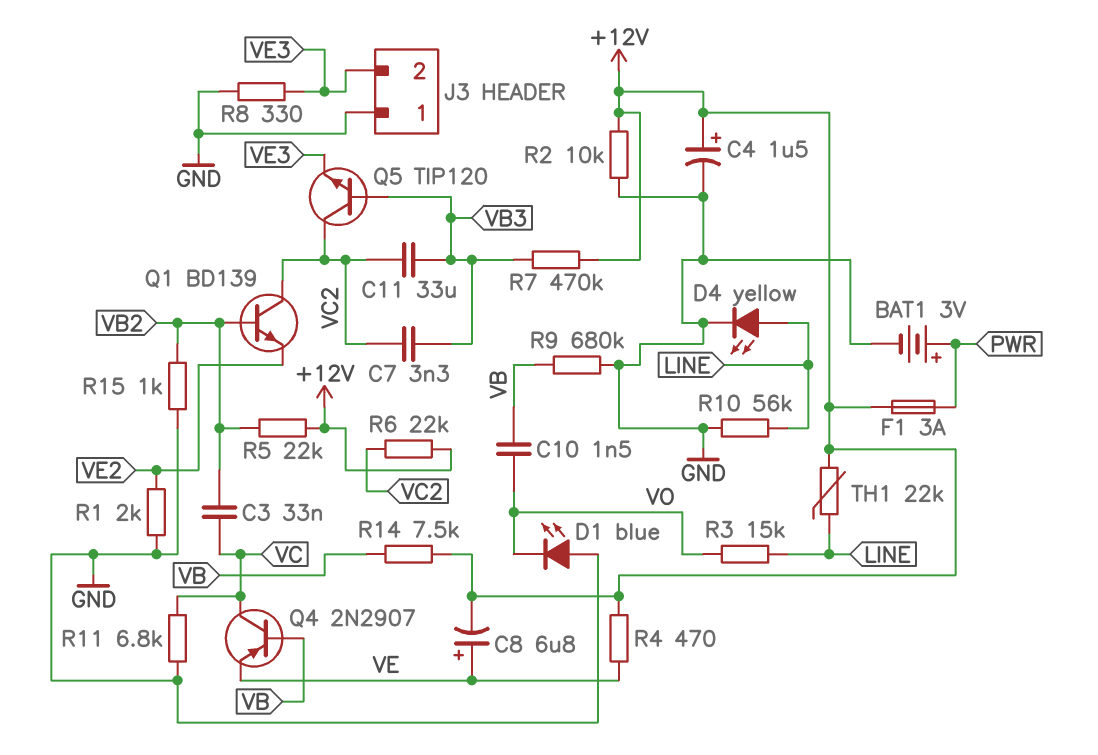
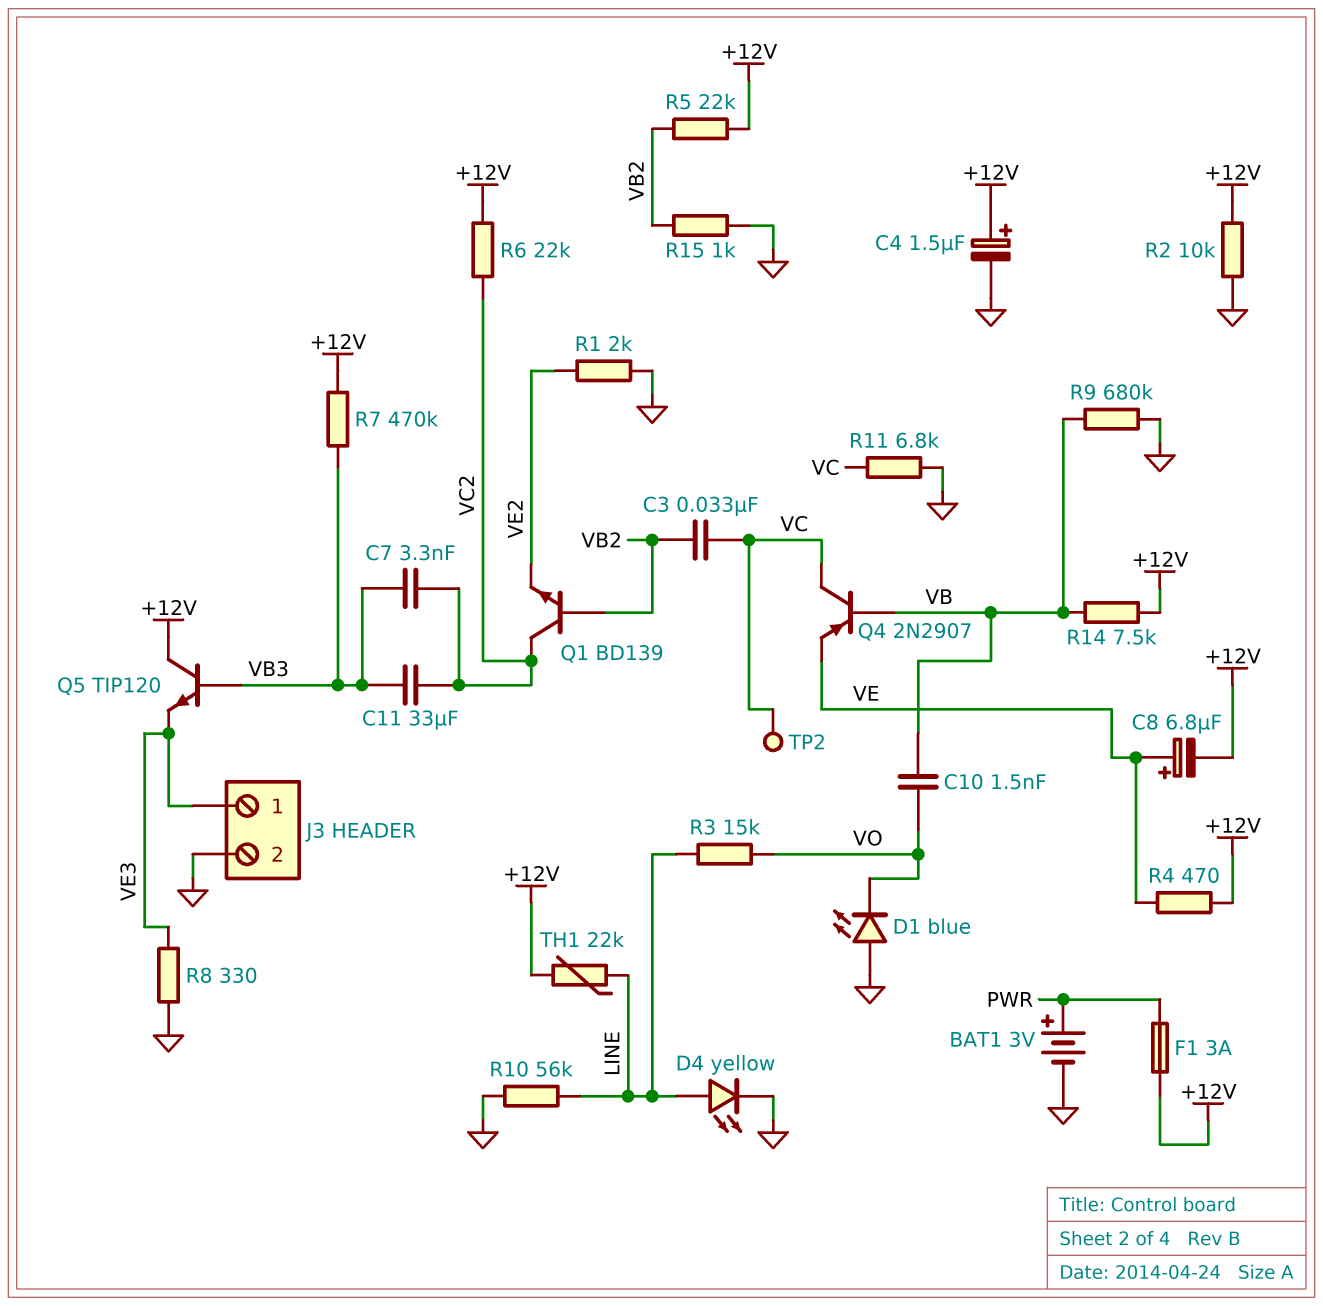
J3 pin 1: GND -> VE3
J3 pin 2: VE3 -> GND
Q5: NPN TIP120 (B VB3, C VC2, E VE3) -> NPN TIP120 (B VB3, C +12V, E VE3)
TP2: none -> test point (VC)

